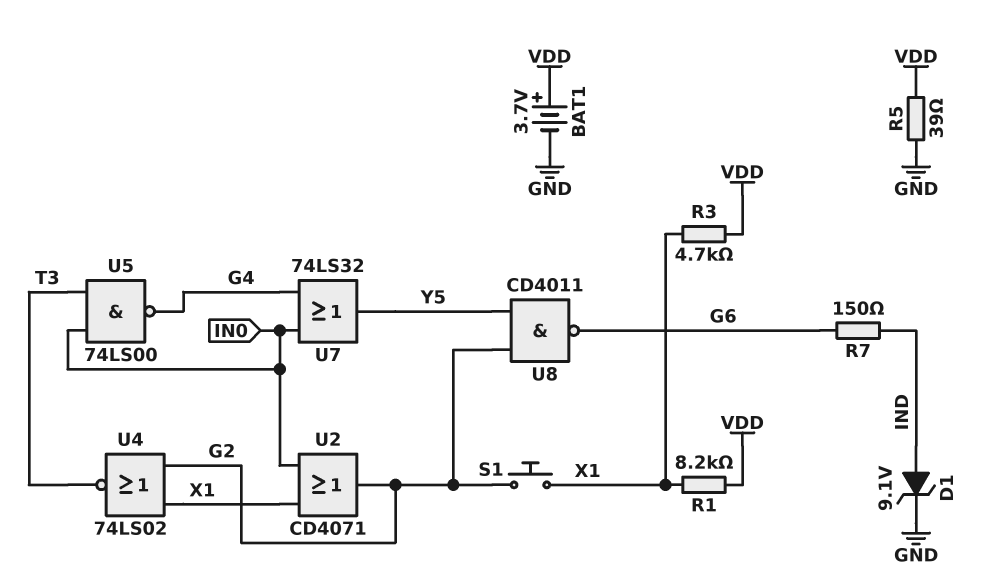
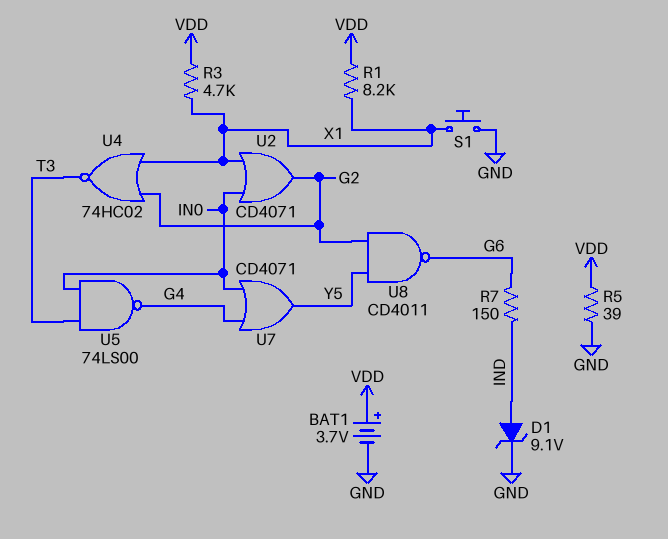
S1: button (G2, X1) -> button (GND, X1)
U4: NOR 74LS02 (in G2, in X1, out T3) -> NOR 74HC02 (in G2, in X1, out T3)
U7: OR 74LS32 (in G4, in IN0, out Y5) -> OR CD4071 (in G4, in IN0, out Y5)

